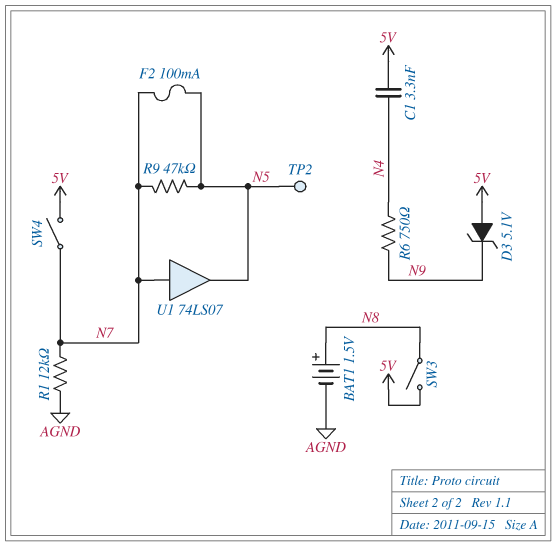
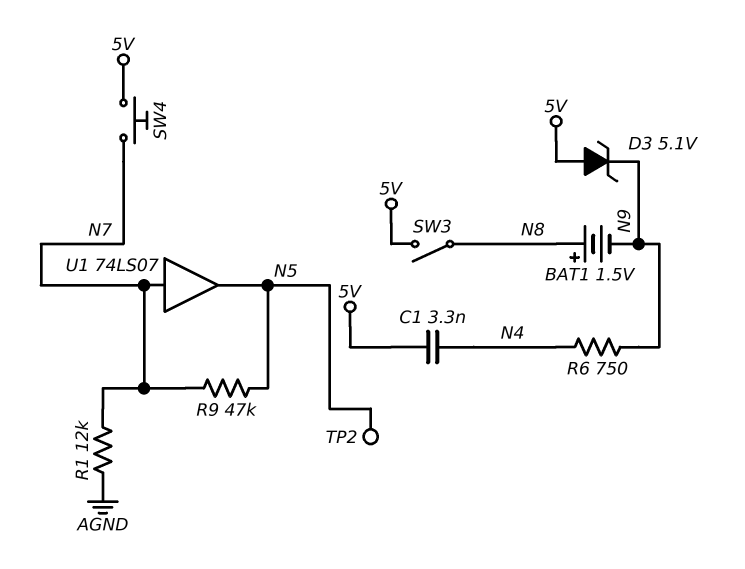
BAT1: 1.5V (plus N8, minus AGND) -> 1.5V (plus N8, minus N9)
F2: 100mA (N5, N7) -> none
SW4: switch (5V, N7) -> button (5V, N7)

